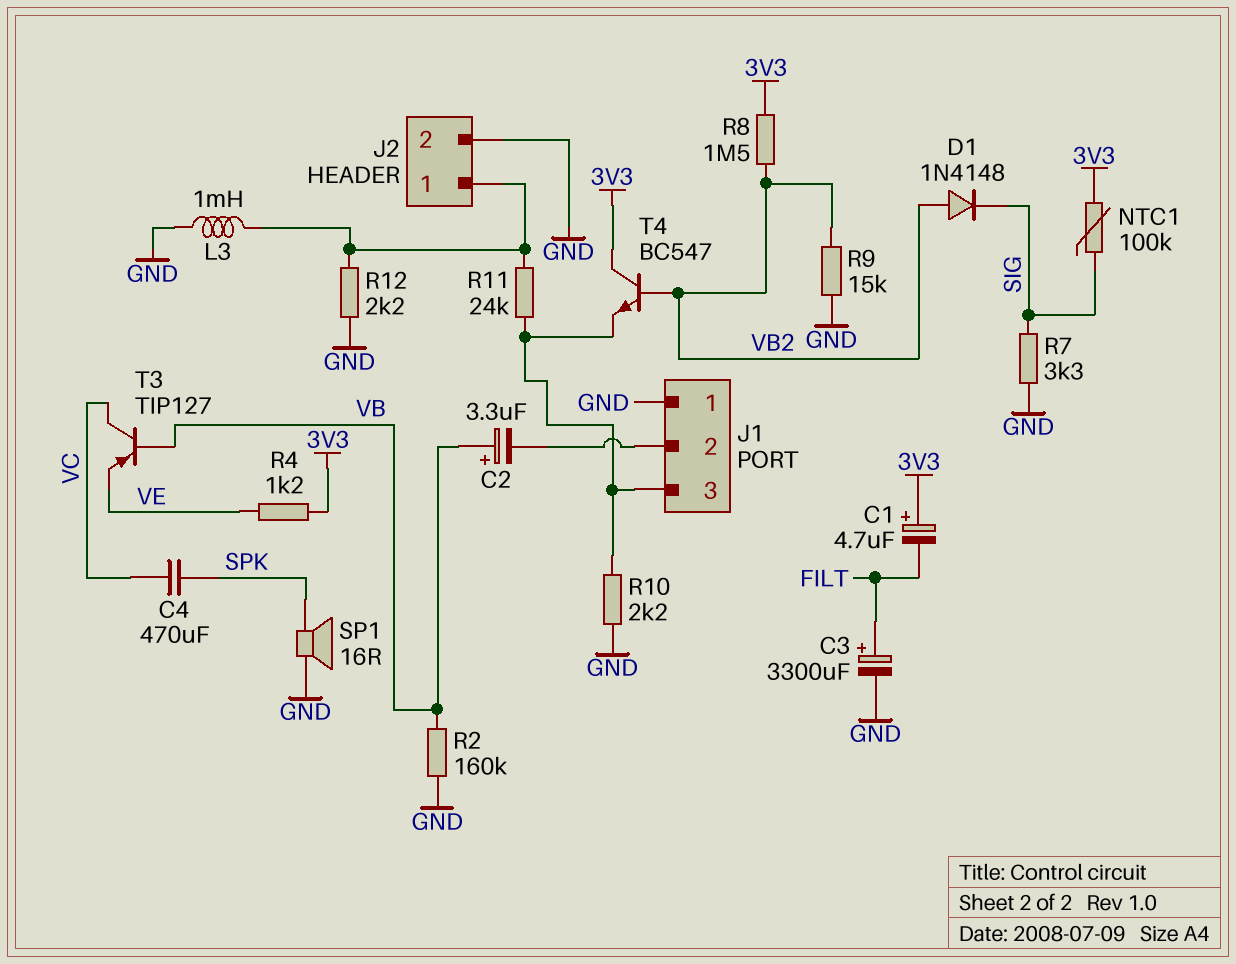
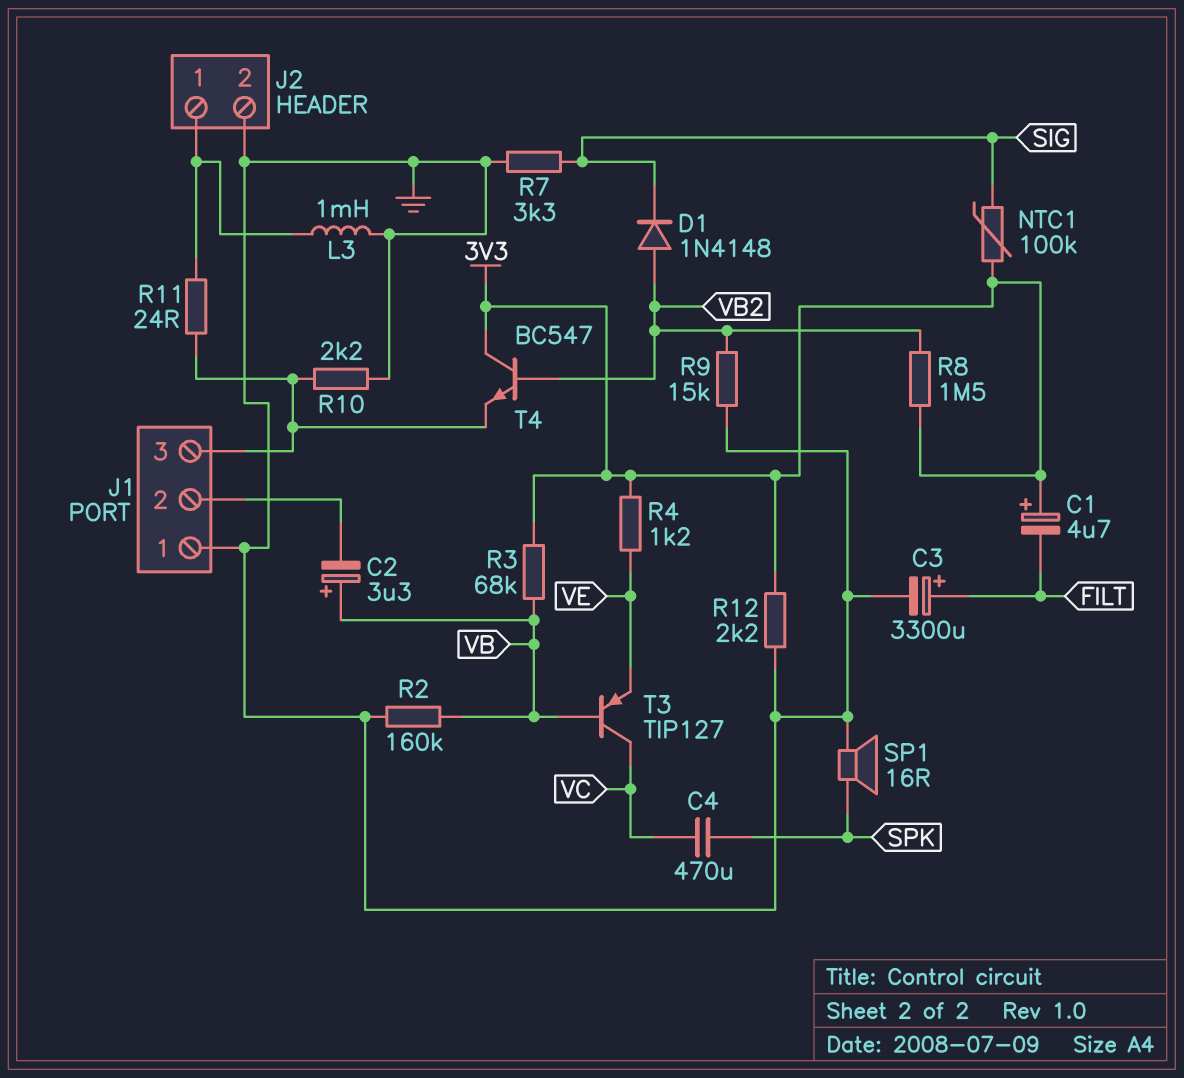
R3: none -> 68k (3V3, VB)
R11: 24k (J1/3, J2/1) -> 24 (J1/3, J2/1)
R12: 2.2k (GND, J2/1) -> 2.2k (3V3, GND)

